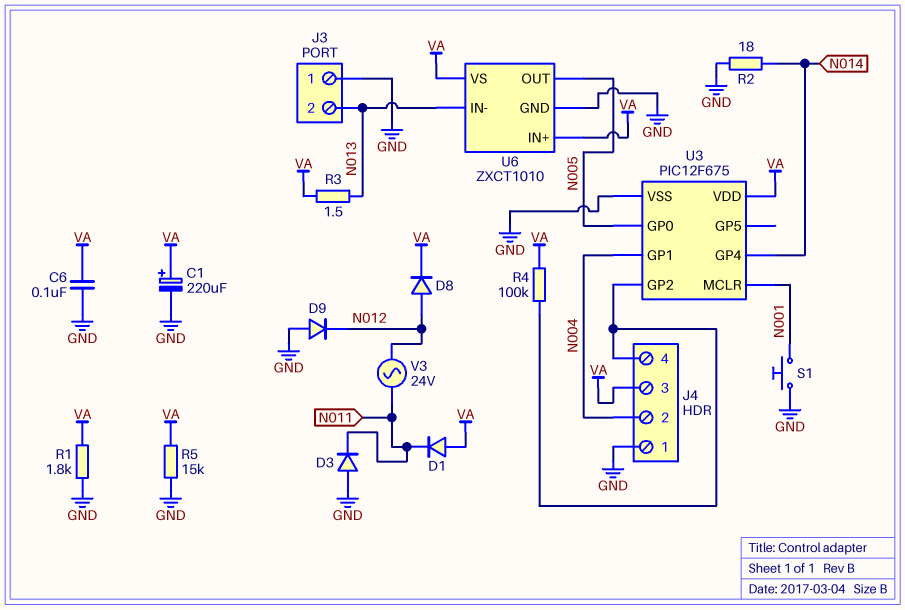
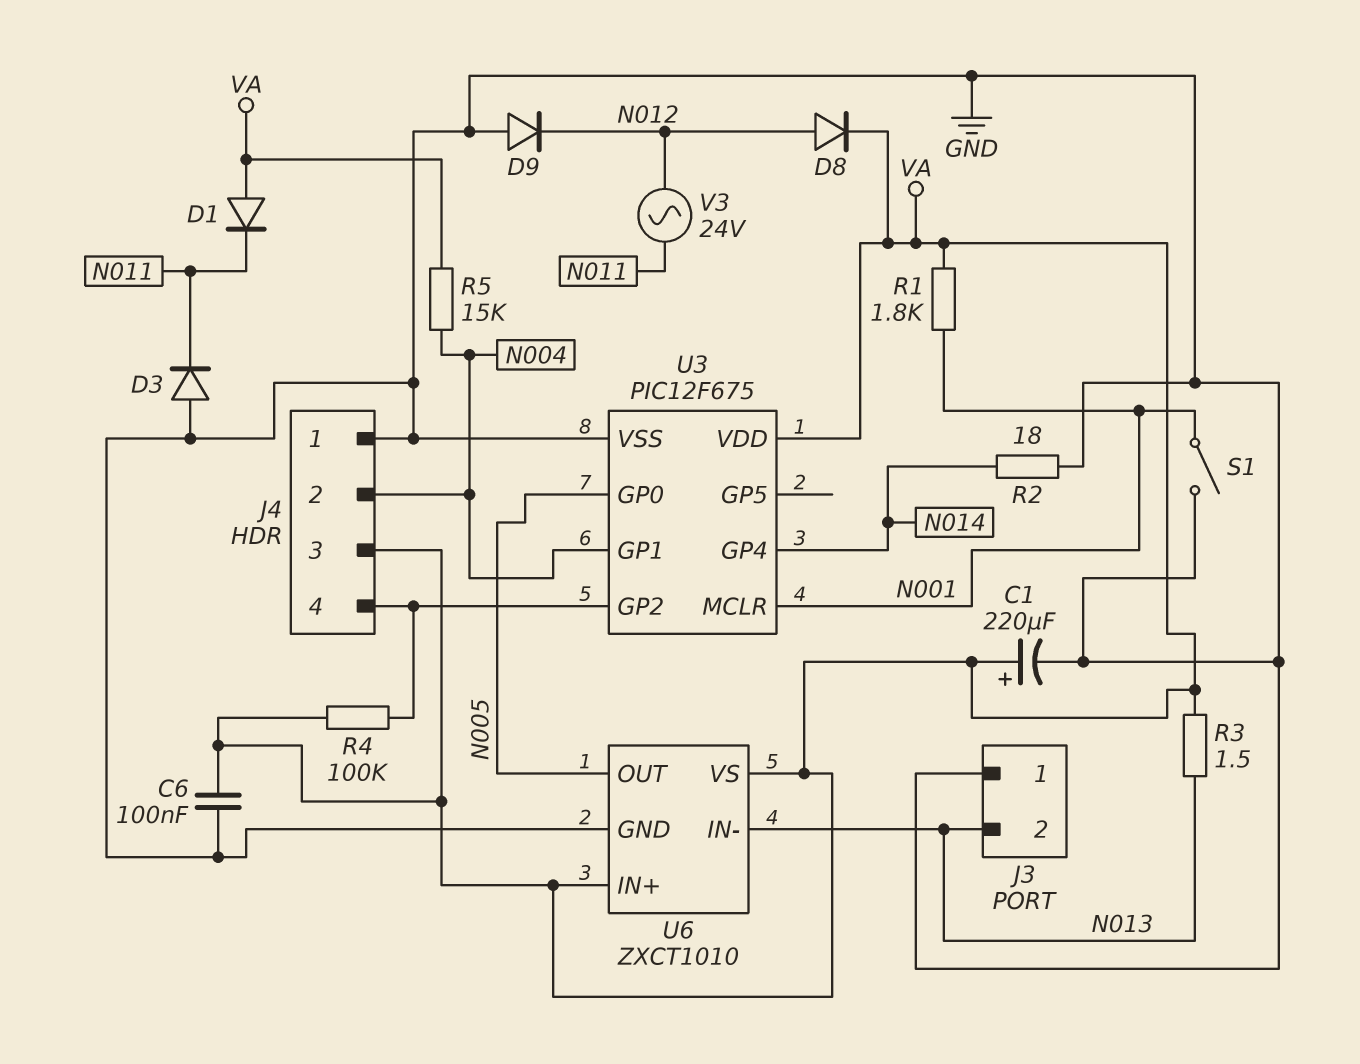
R1: 1.8k (GND, VA) -> 1.8k (N001, VA)
R5: 15k (GND, VA) -> 15k (N004, VA)
S1: button (GND, N001) -> switch (GND, N001)

